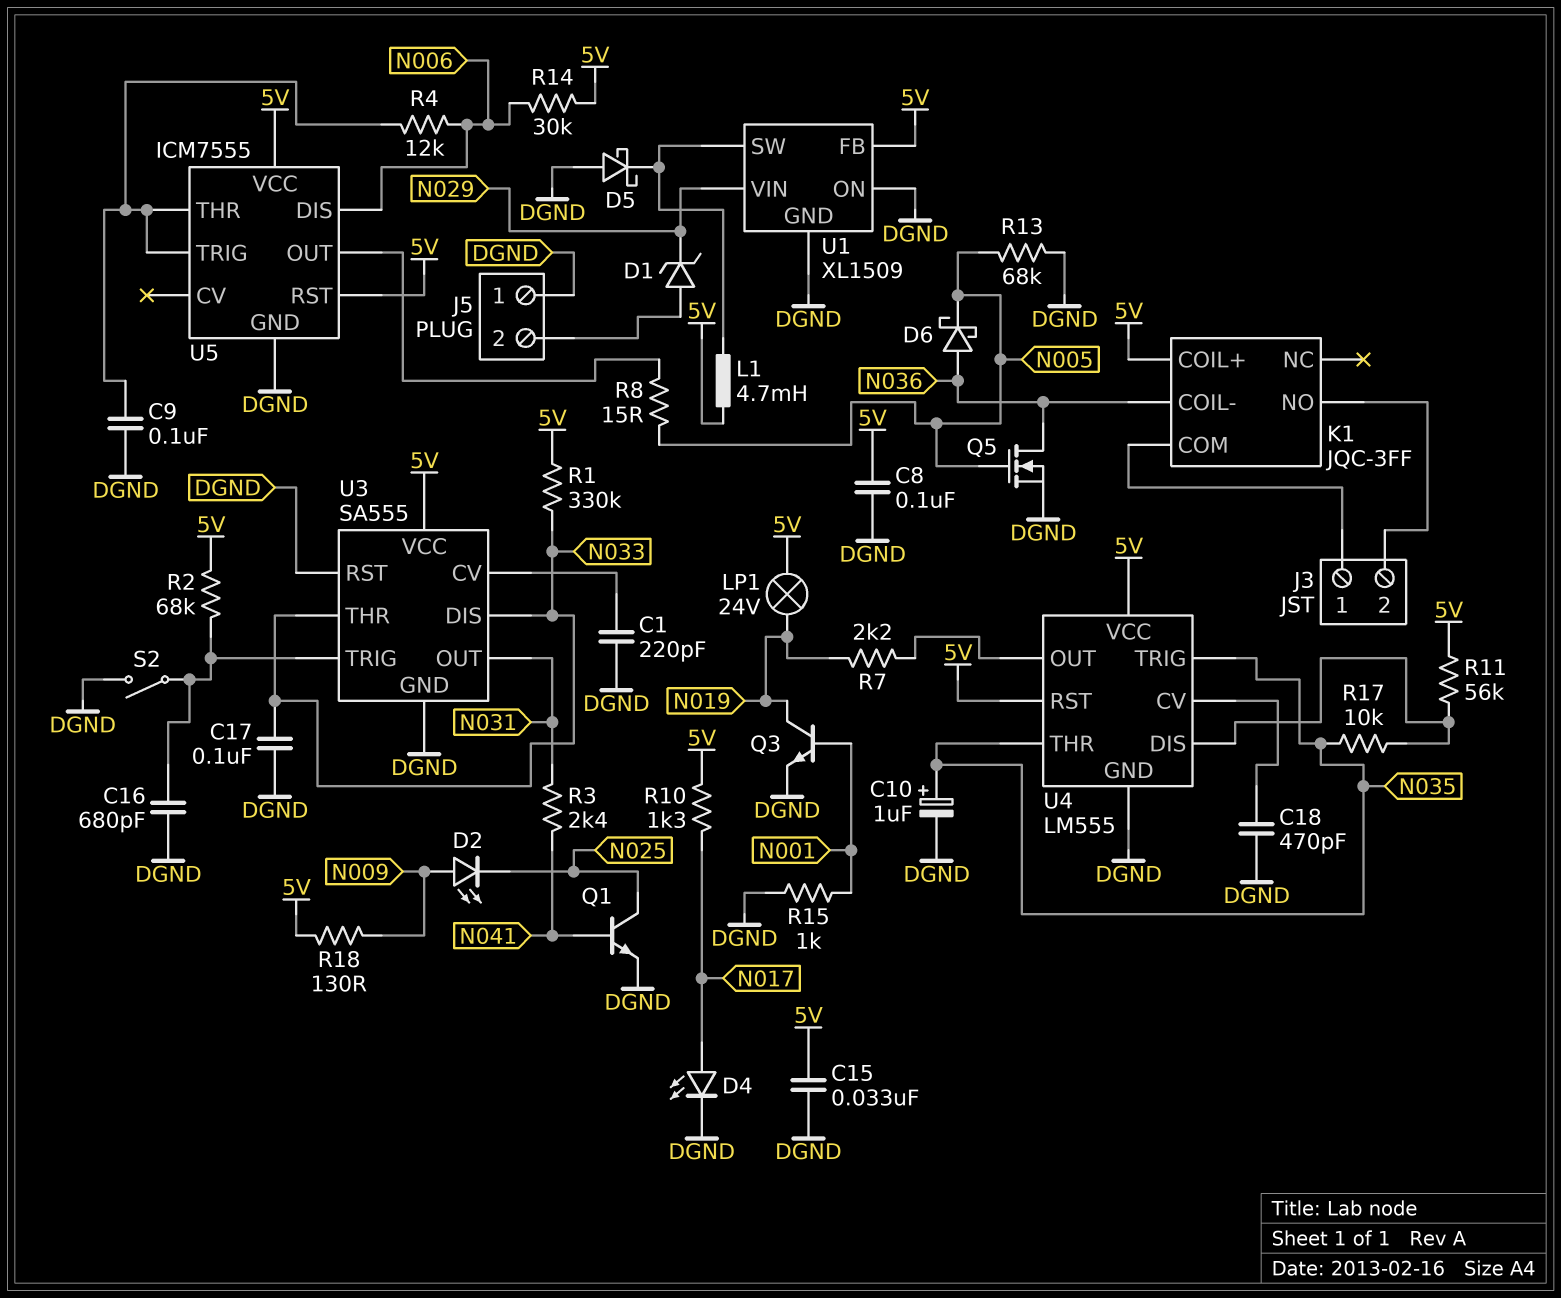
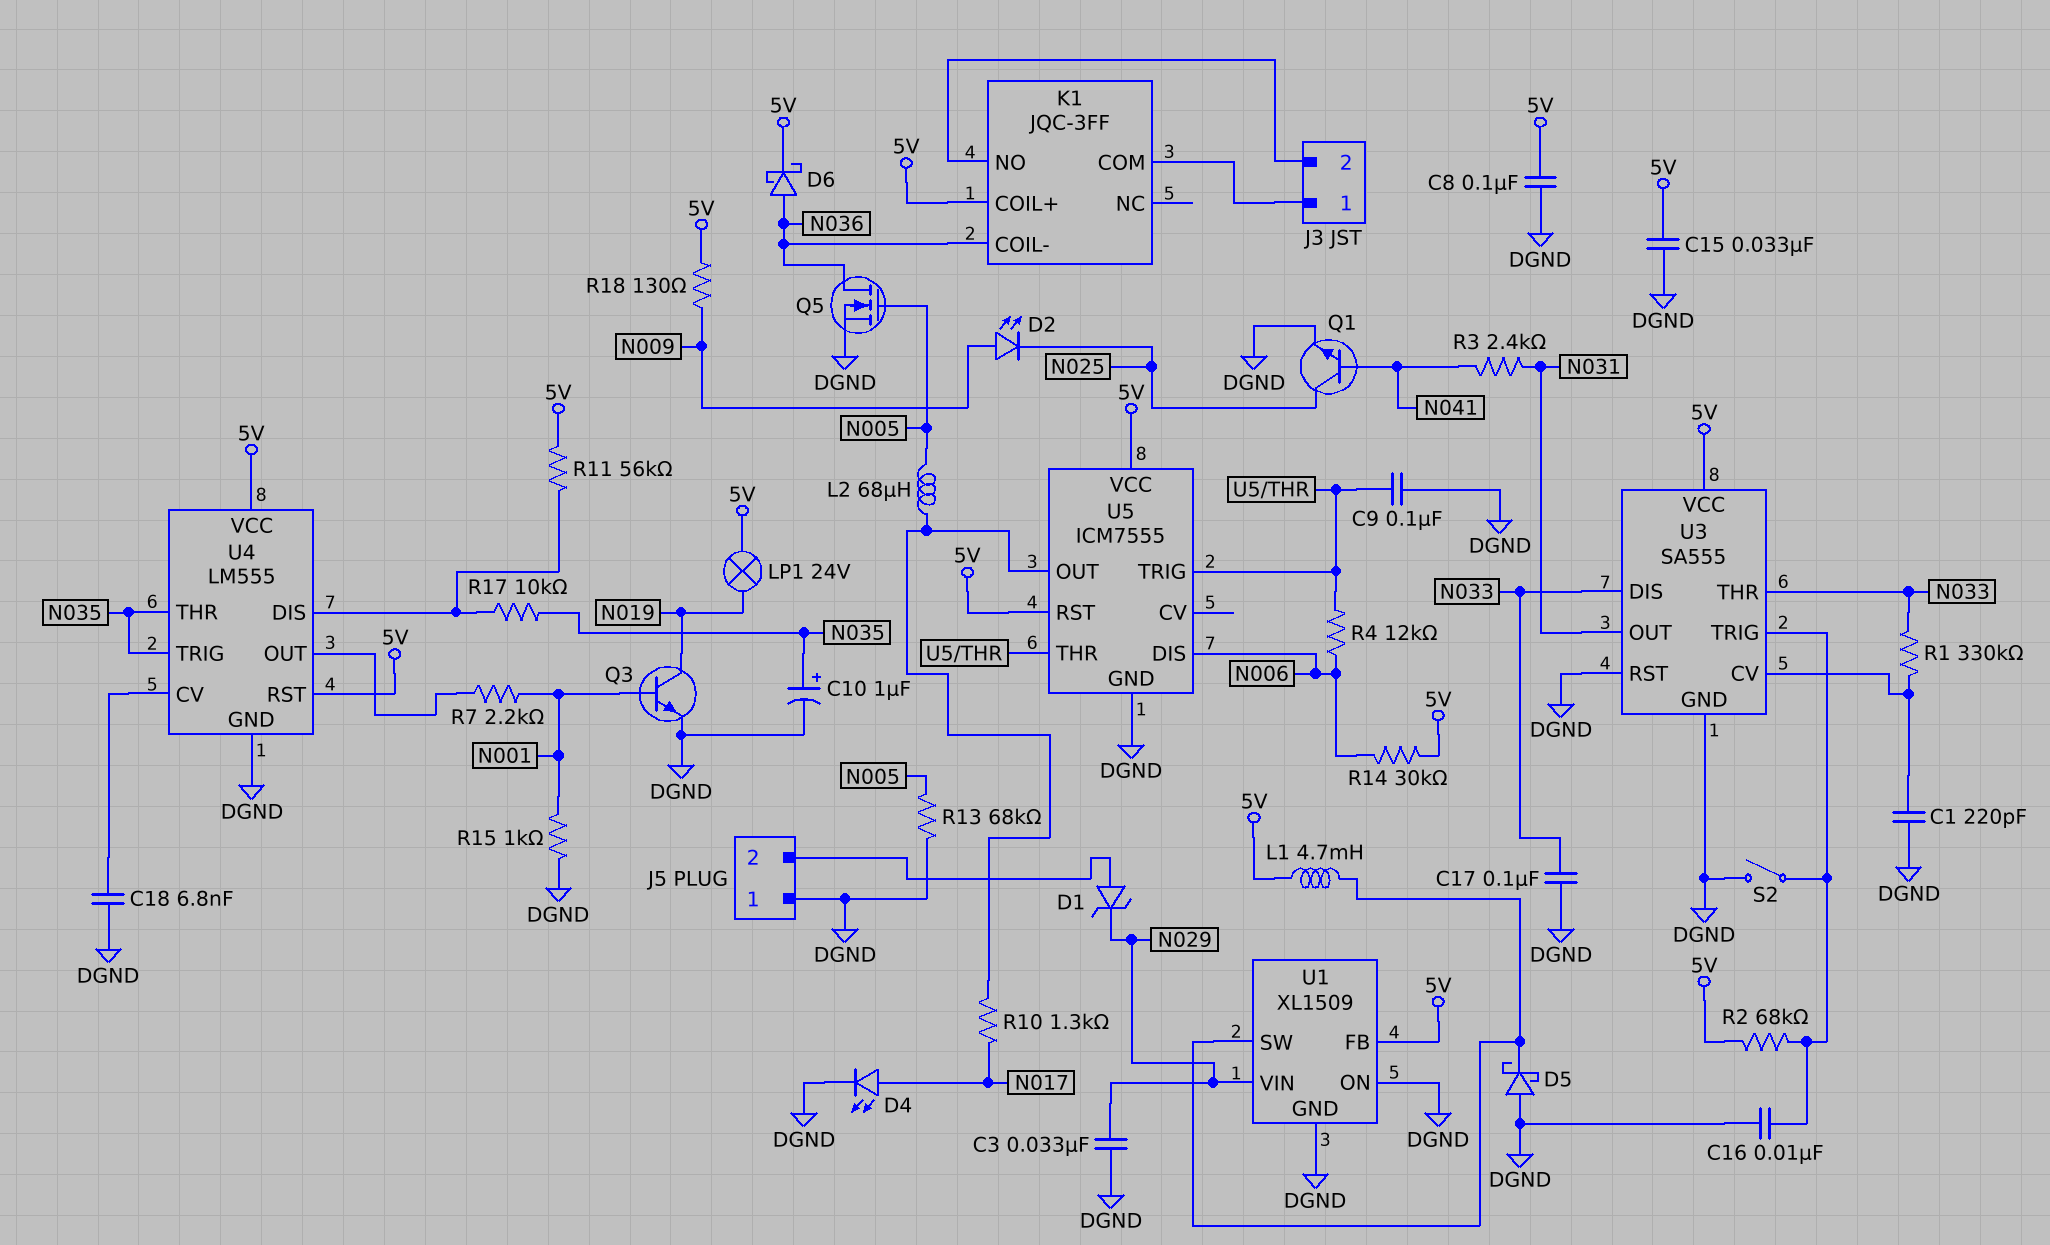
C3: none -> 33nF (DGND, N029)
C16: 680pF (DGND, U3/TRIG) -> 10nF (DGND, U3/TRIG)
C18: 470pF (DGND, U4/CV) -> 6.8nF (DGND, U4/CV)
D6: schottky (A N036, K N005) -> schottky (A N036, K 5V)
L2: none -> 68uH (N005, U5/OUT)
R1: 330k (5V, N033) -> 330k (N033, U3/CV)
R7: 2.2k (N019, U4/OUT) -> 2.2k (N001, U4/OUT)
R8: 15 (N005, U5/OUT) -> none
R10: 1.3k (5V, N017) -> 1.3k (N017, U5/OUT)

